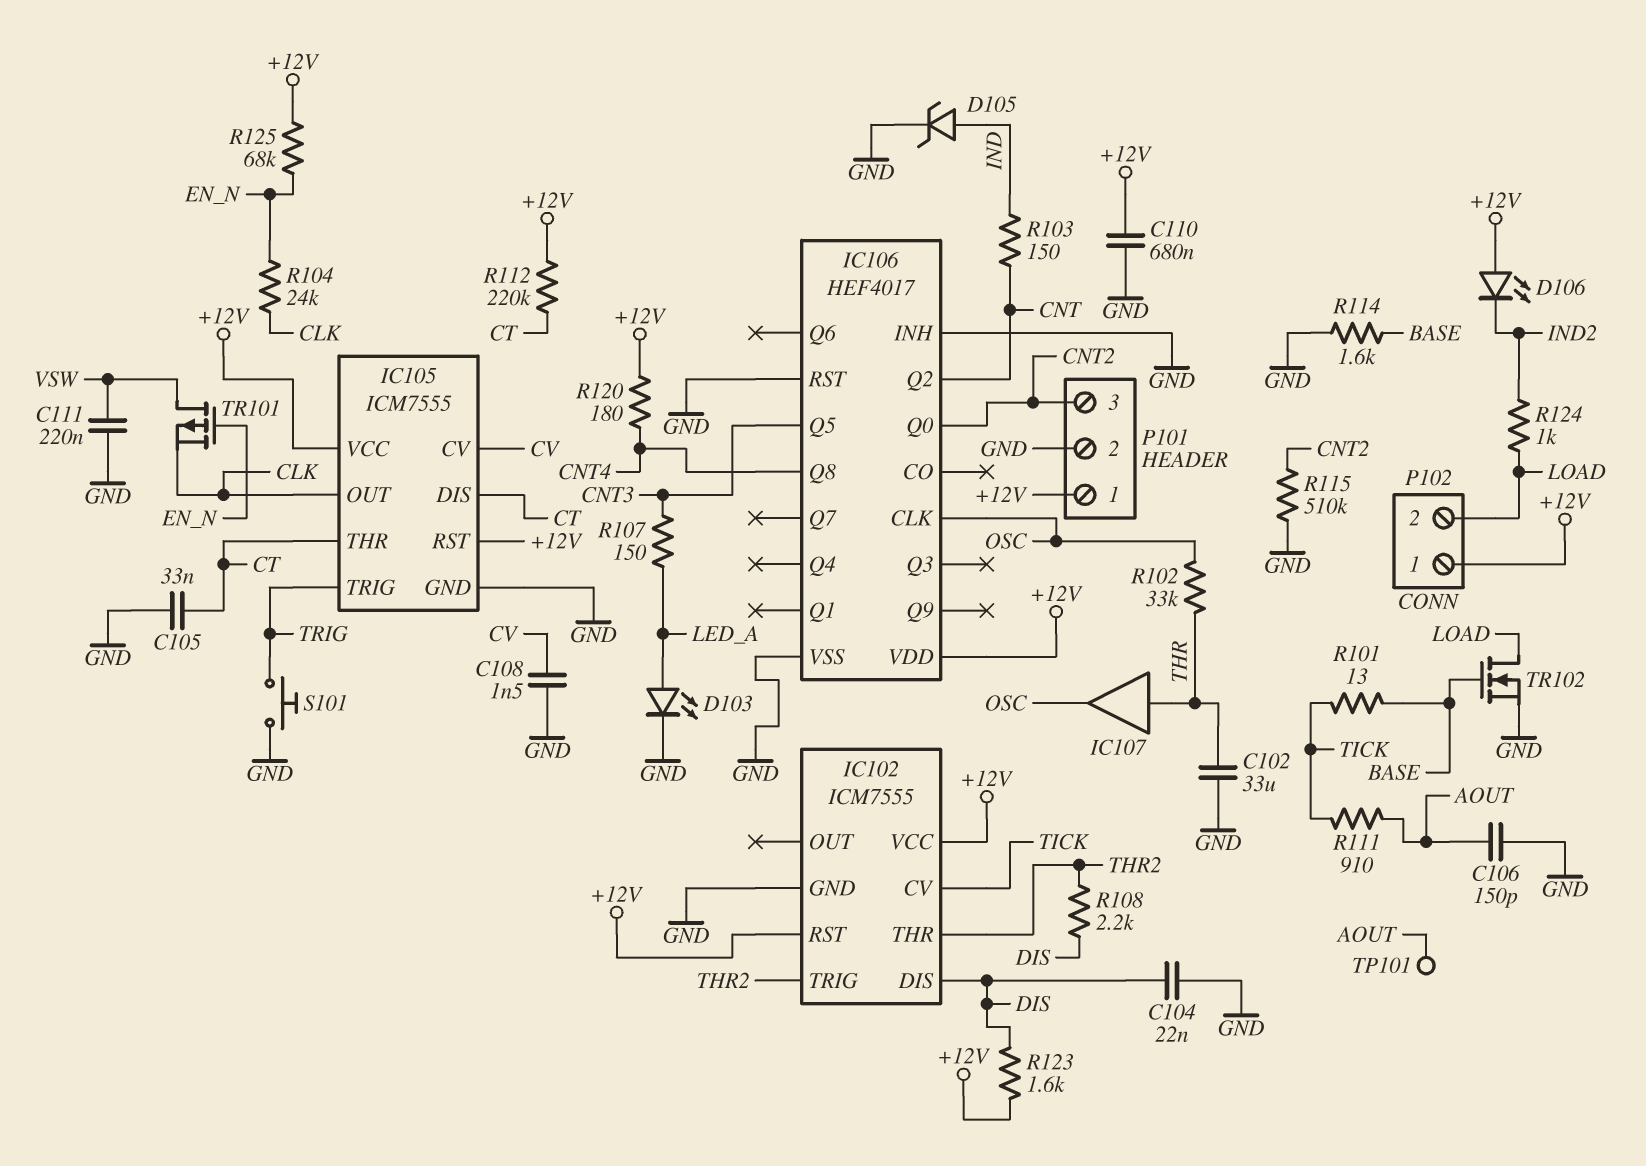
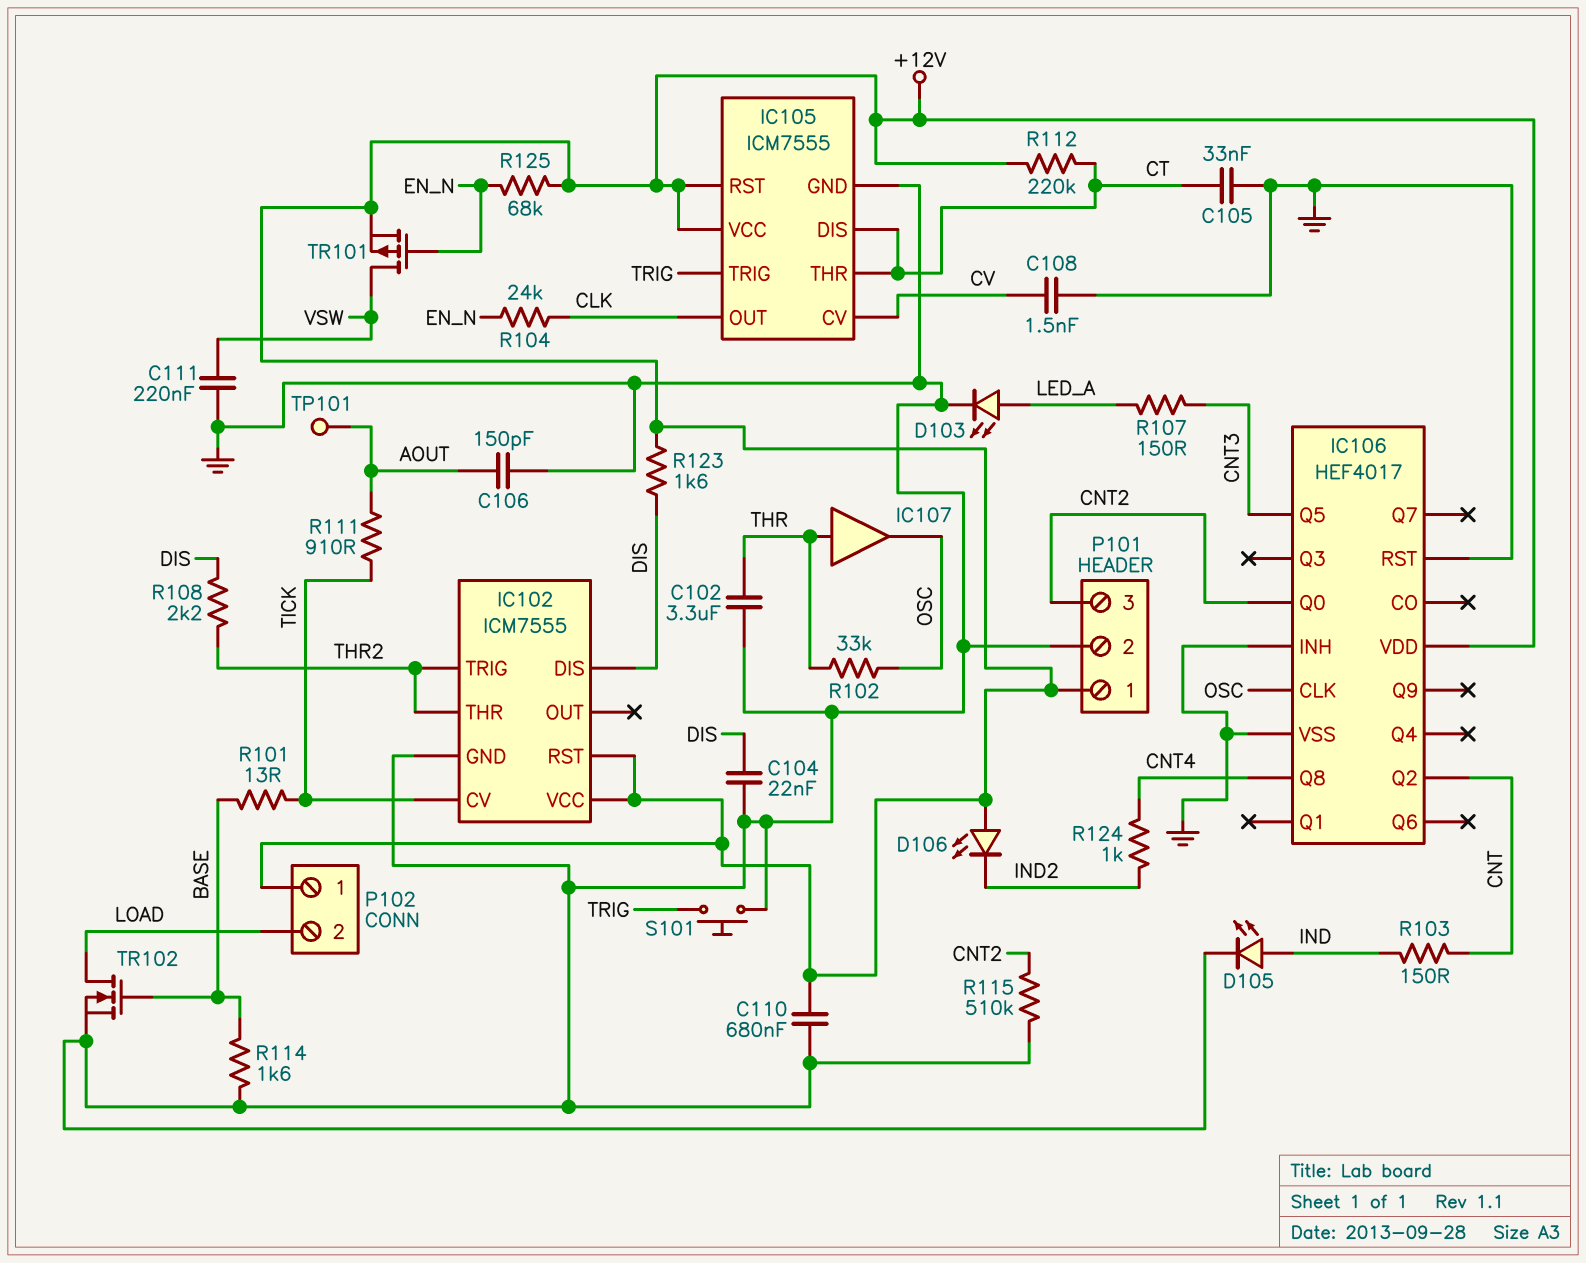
C102: 33uF (GND, THR) -> 3.3uF (GND, THR)
D105: zener (A IND, K GND) -> LED (A IND, K GND)
R120: 180 (+12V, CNT4) -> none
R124: 1k (IND2, LOAD) -> 1k (CNT4, IND2)
TR101: PMOS (G EN_N, D VSW, S CLK) -> PMOS (G EN_N, D VSW, S +12V)

